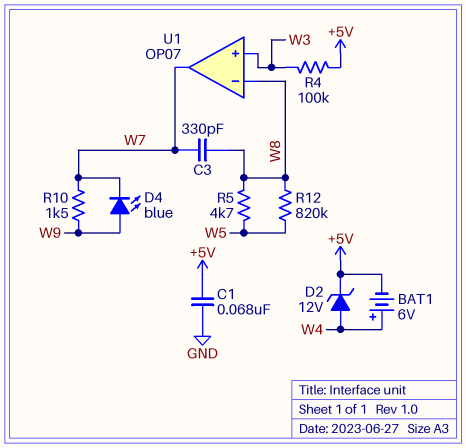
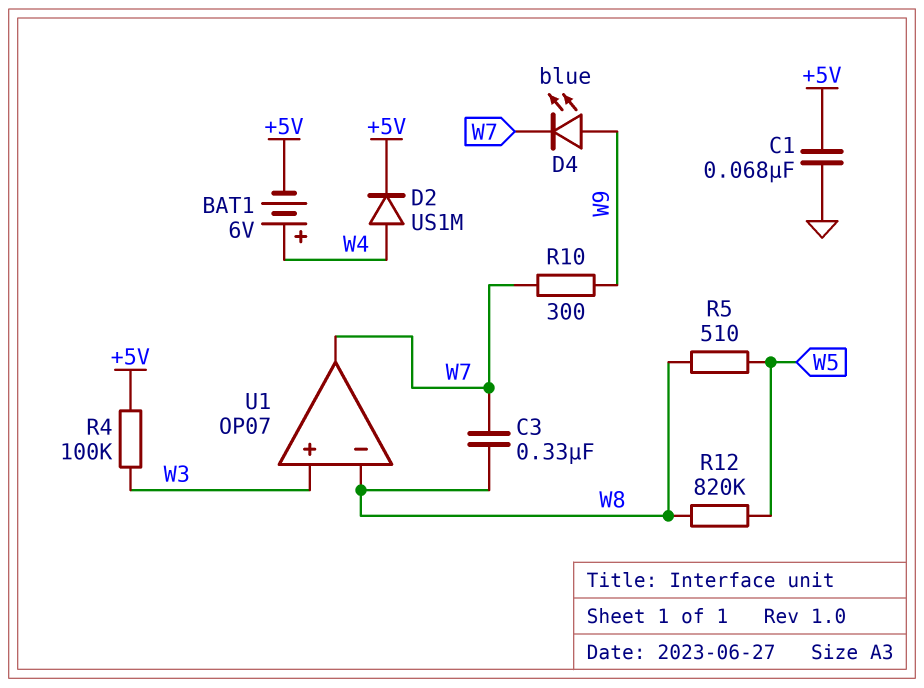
C3: 330pF (W7, W8) -> 330nF (W7, W8)
D2: zener 12V (A W4, K +5V) -> diode US1M (A W4, K +5V)
R5: 4.7k (W5, W8) -> 510 (W5, W8)
R10: 1.5k (W7, W9) -> 300 (W7, W9)

